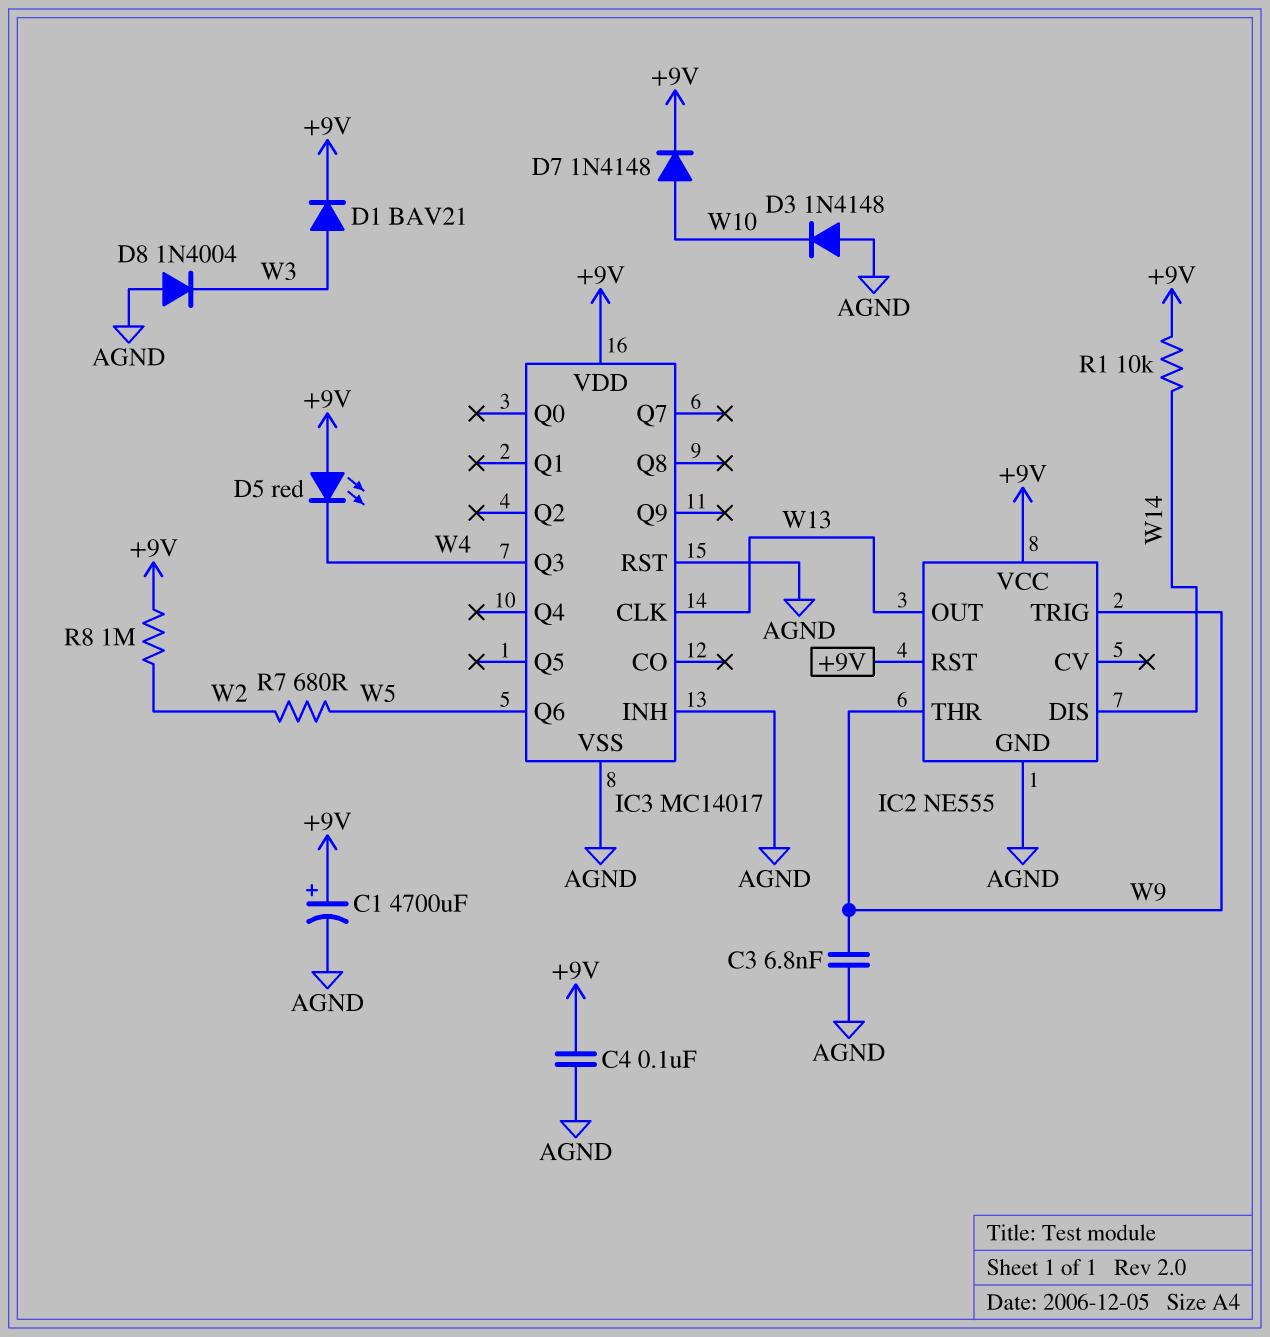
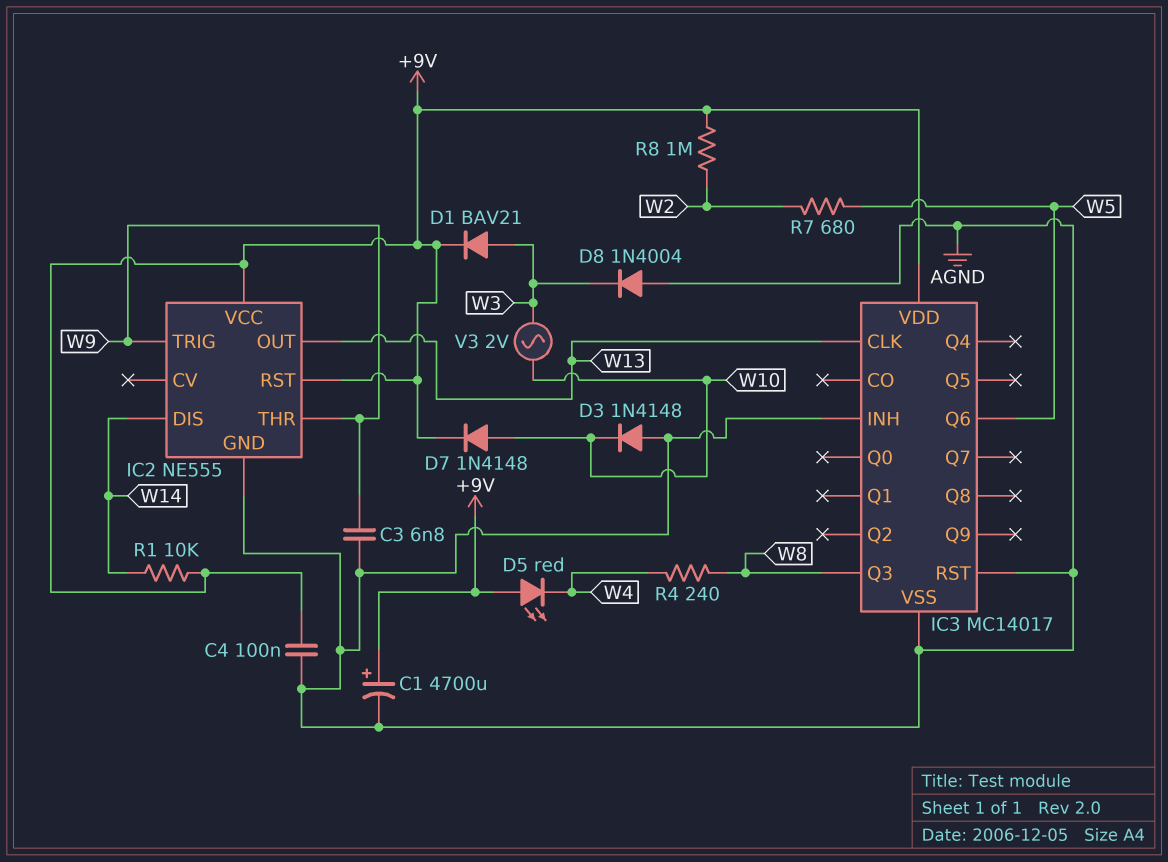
IC3 pin Q3: W4 -> W8
R4: none -> 240 (W4, W8)
V3: none -> AC 2V (W3, W10)

